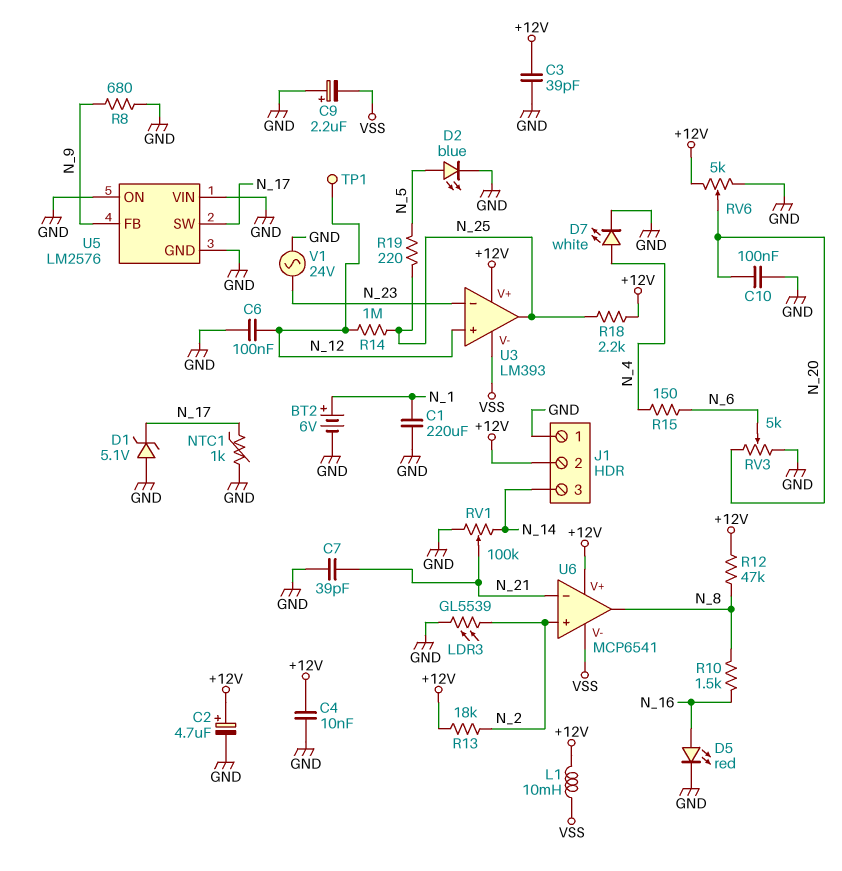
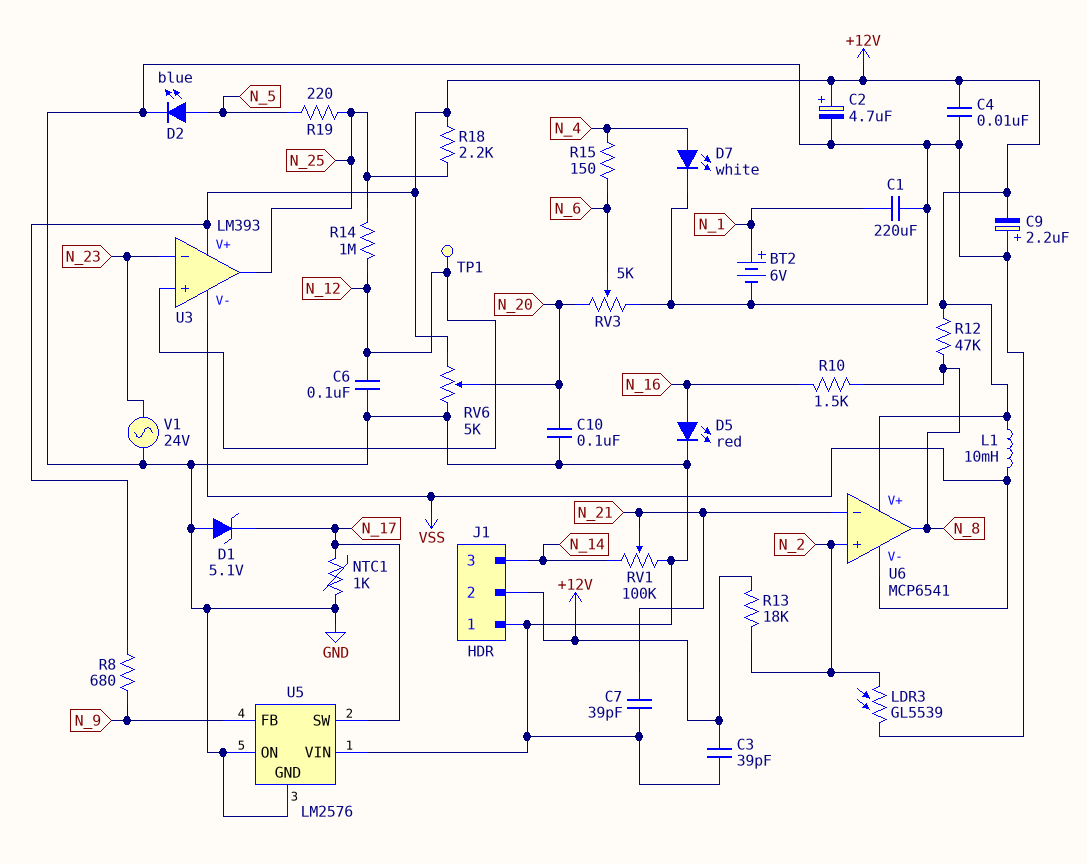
C9: 2.2uF (plus GND, minus VSS) -> 2.2uF (plus GND, minus +12V)
R8: 680 (GND, N_9) -> 680 (+12V, N_9)

